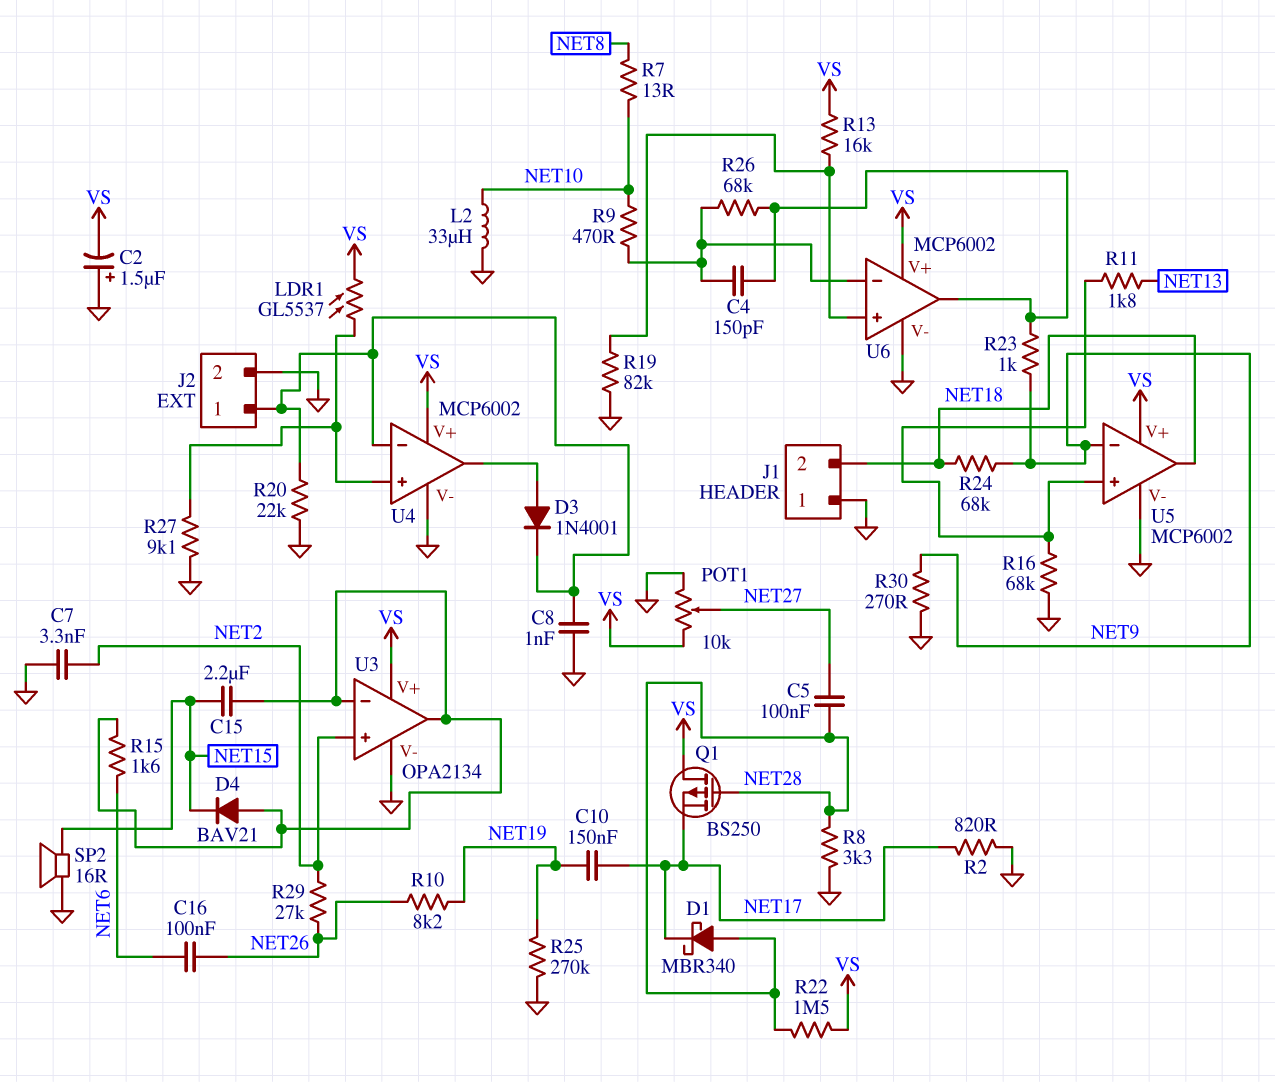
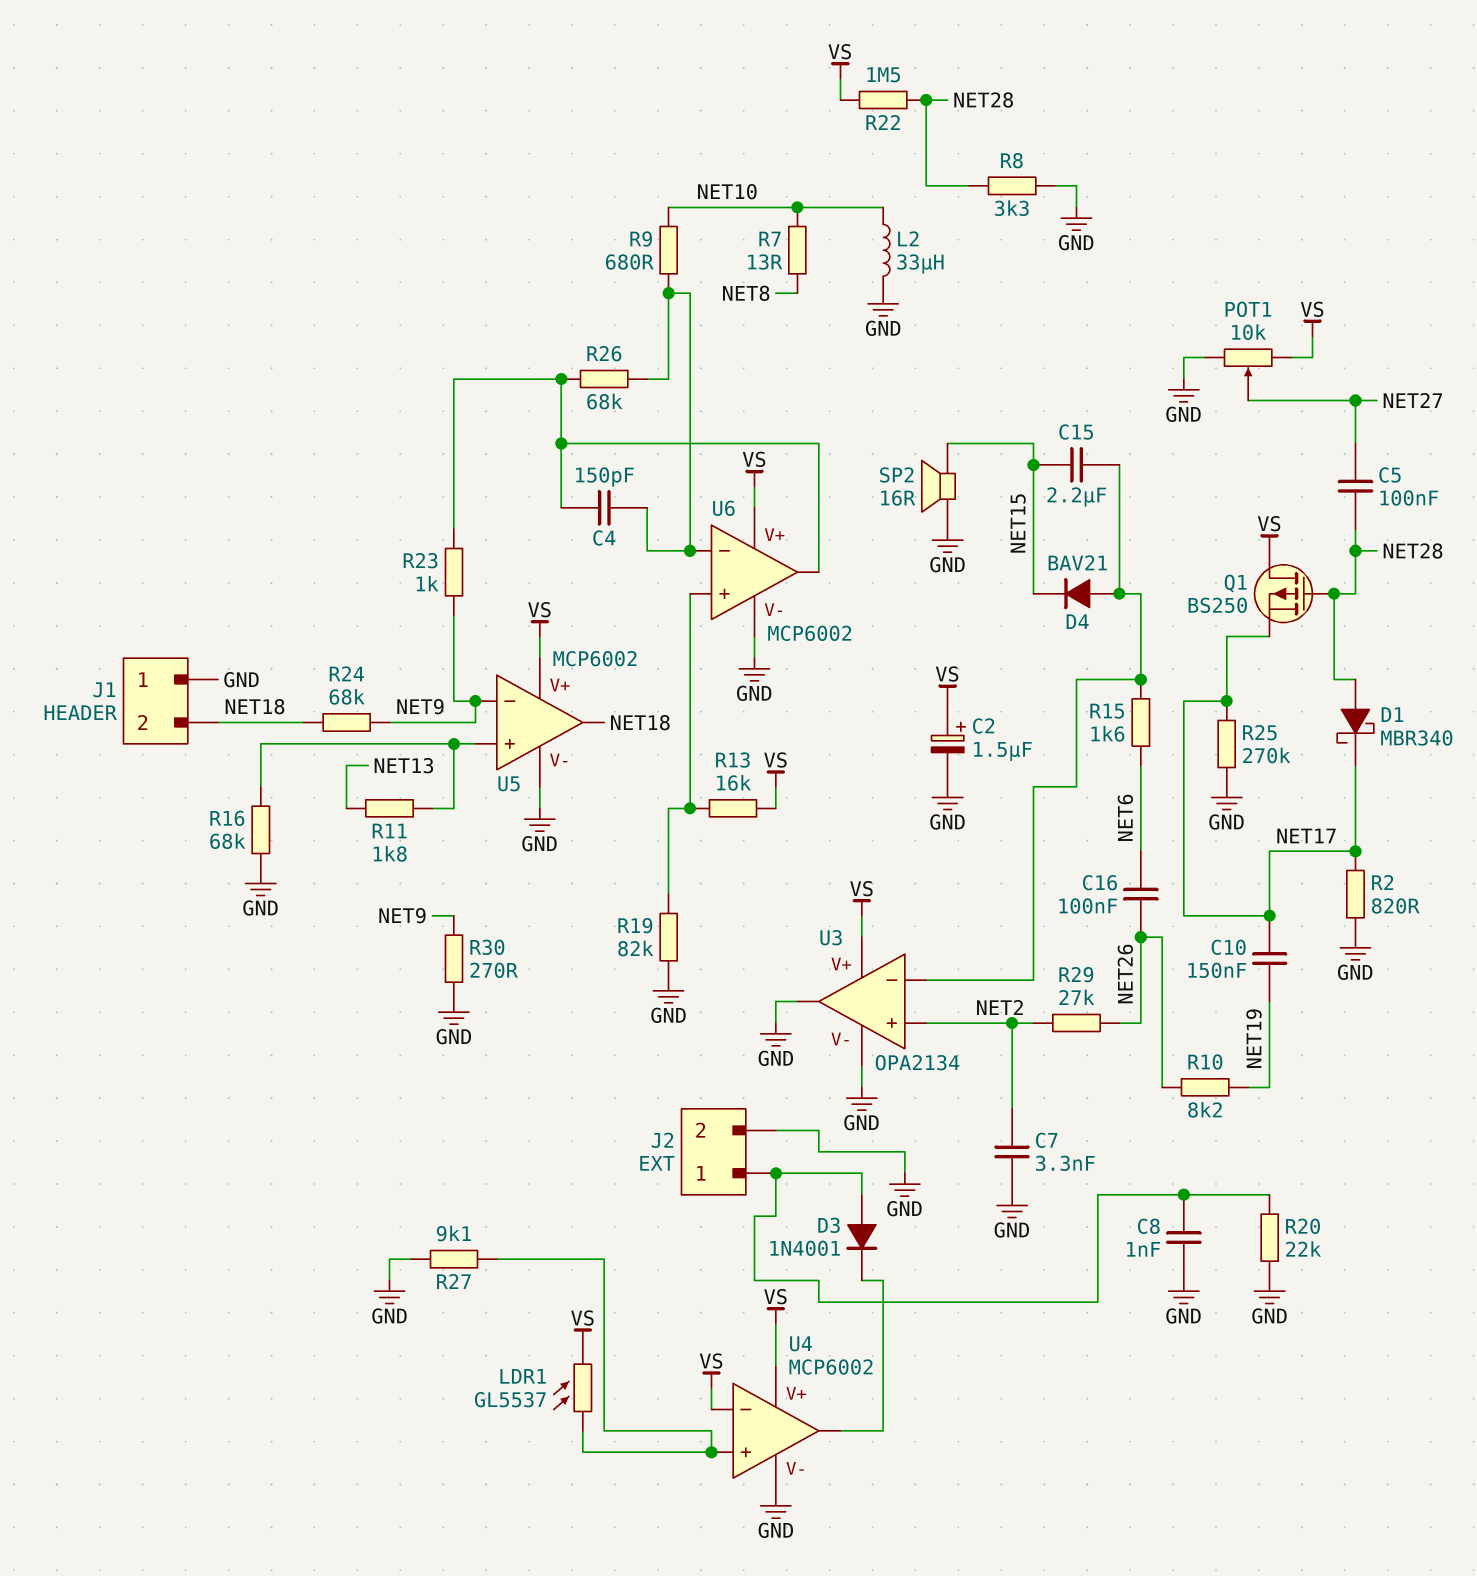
C2: 1.5uF (plus GND, minus VS) -> 1.5uF (plus VS, minus GND)
D3: diode 1N4001 (A U4/out, K J2/1) -> diode 1N4001 (A J2/1, K U4/out)
R9: 470 (NET10, U6/in-) -> 680 (NET10, U6/in-)
R25: 270k (GND, NET19) -> 270k (GND, NET17)
U3 pin out: U3/in- -> GND
U4 pin in-: J2/1 -> VS

